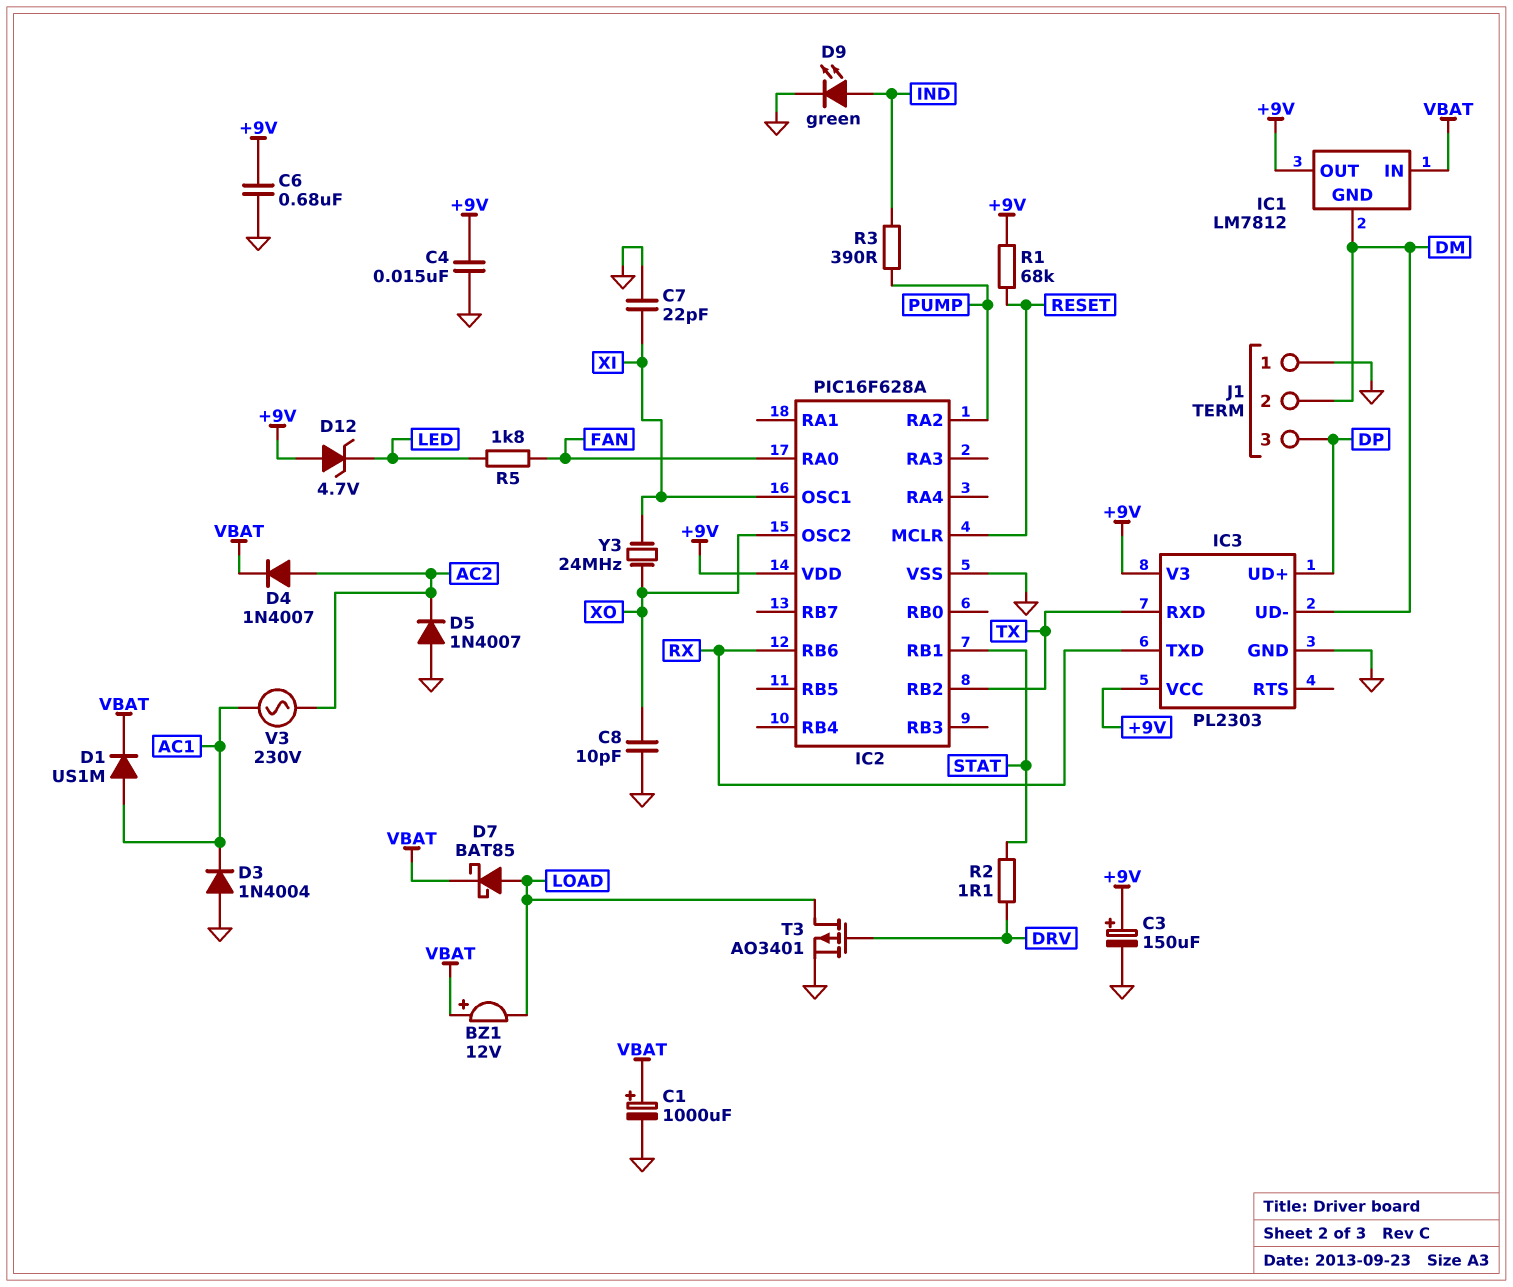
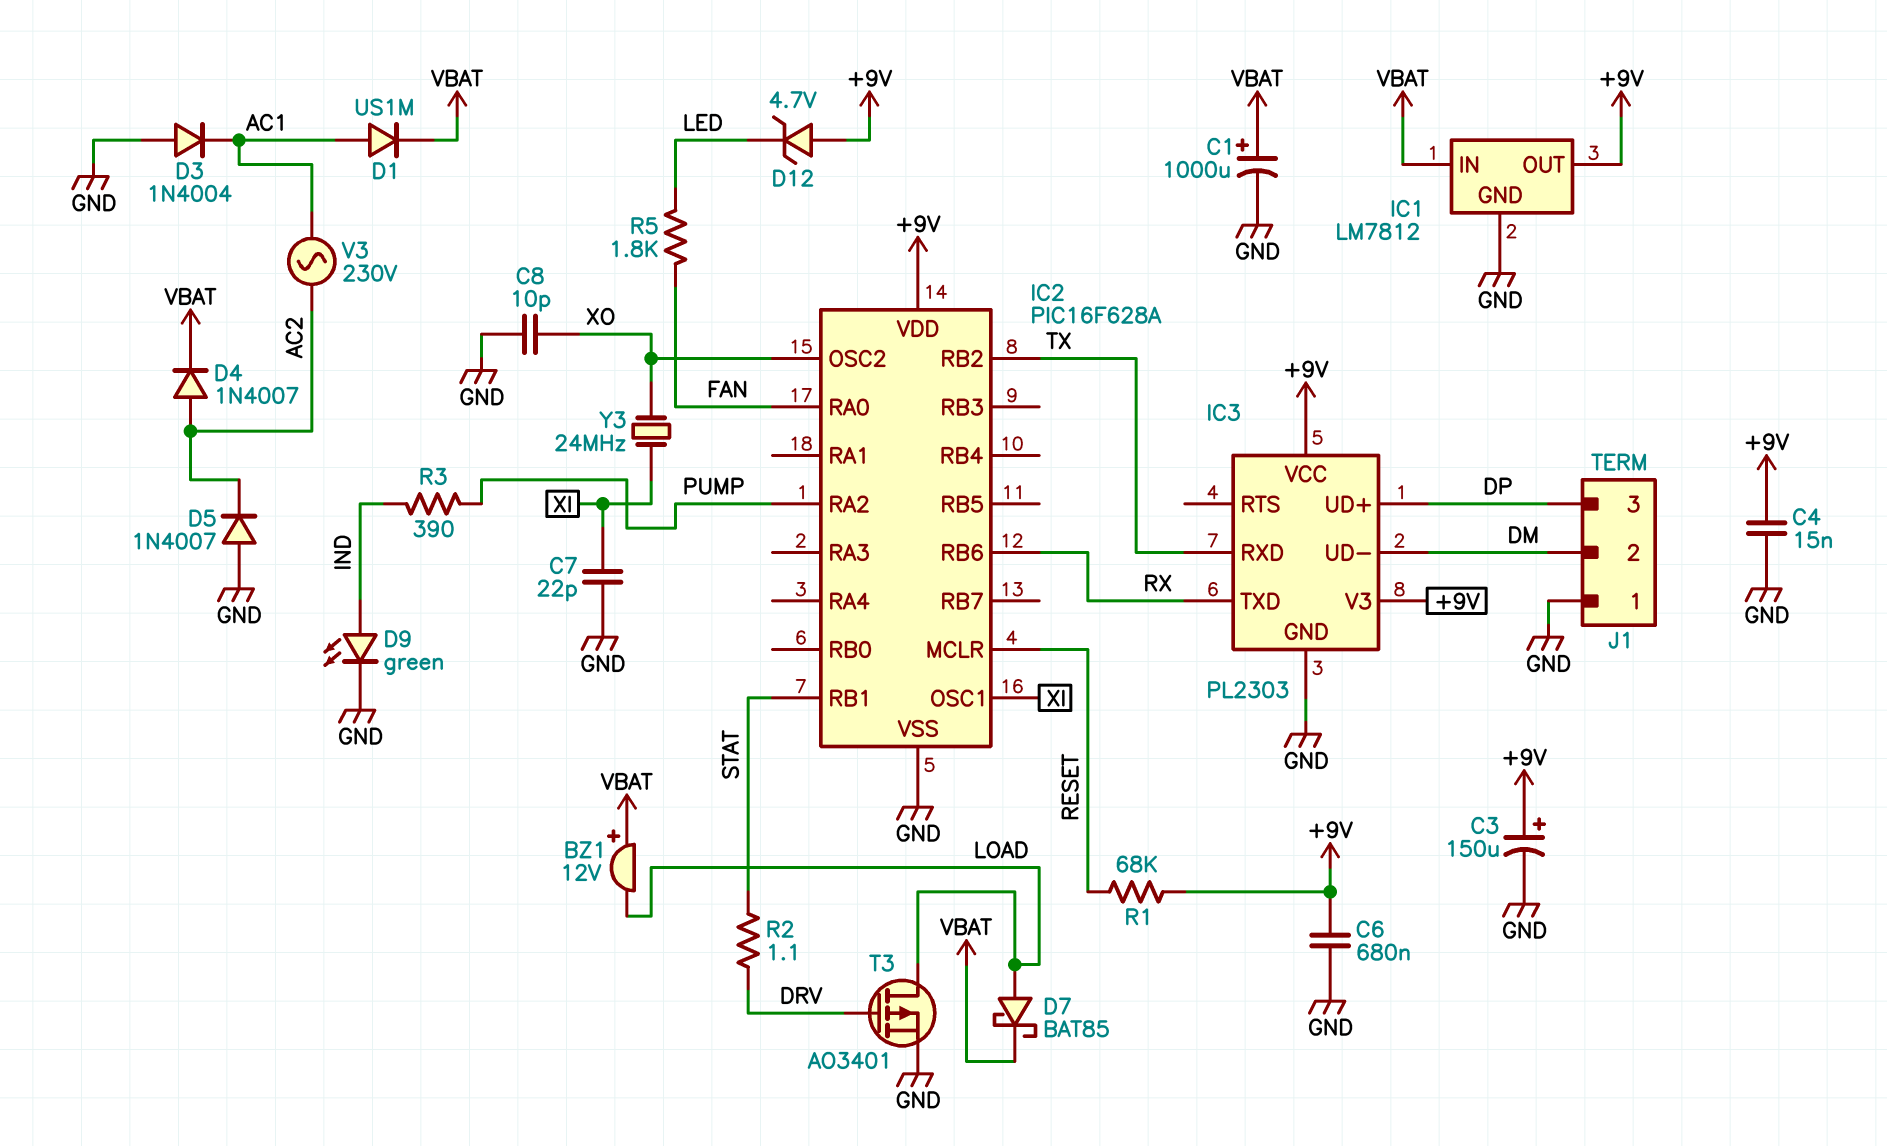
IC1 pin GND: DM -> GND

